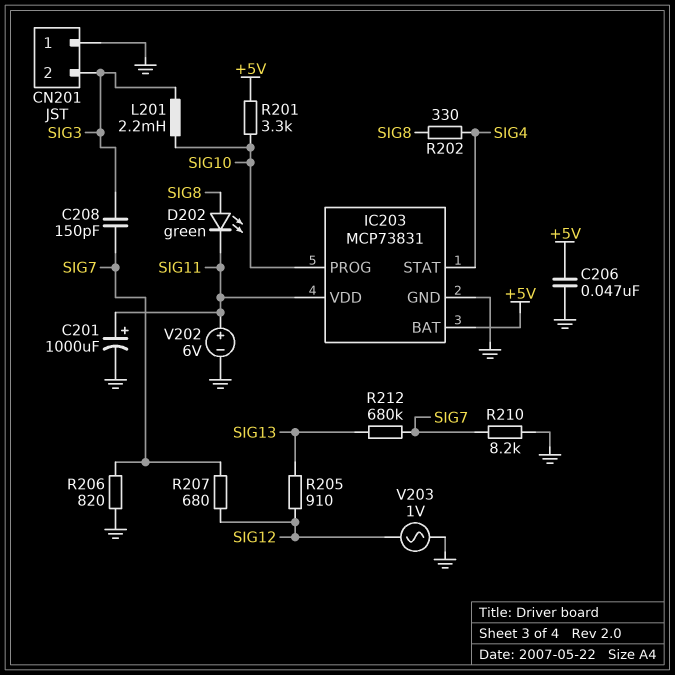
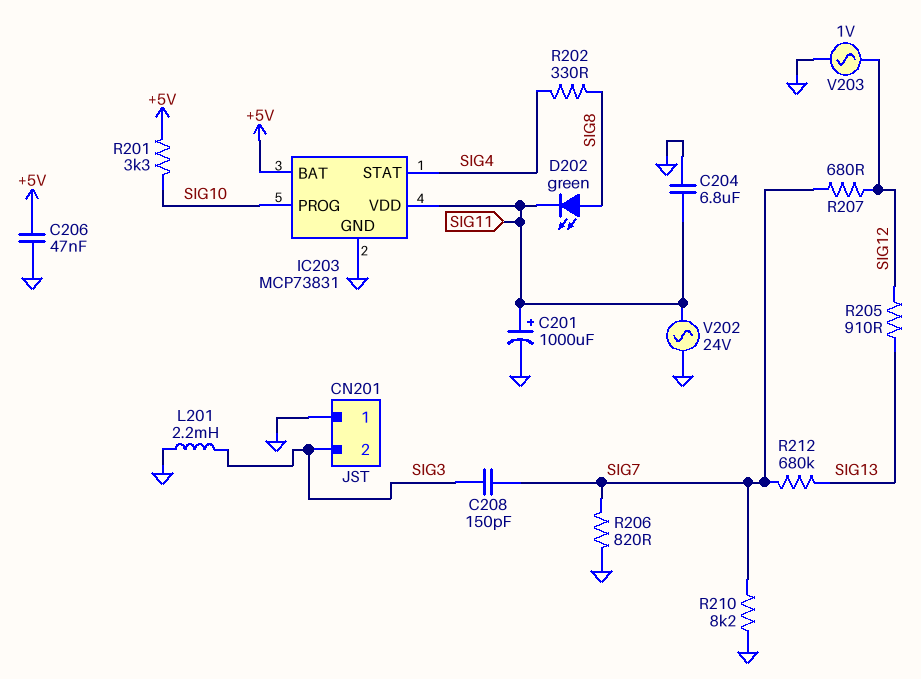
C204: none -> 6.8uF (GND, SIG11)
L201: 2.2mH (SIG3, SIG10) -> 2.2mH (GND, SIG3)
V202: 6V (plus SIG11, minus GND) -> AC 24V (GND, SIG11)

